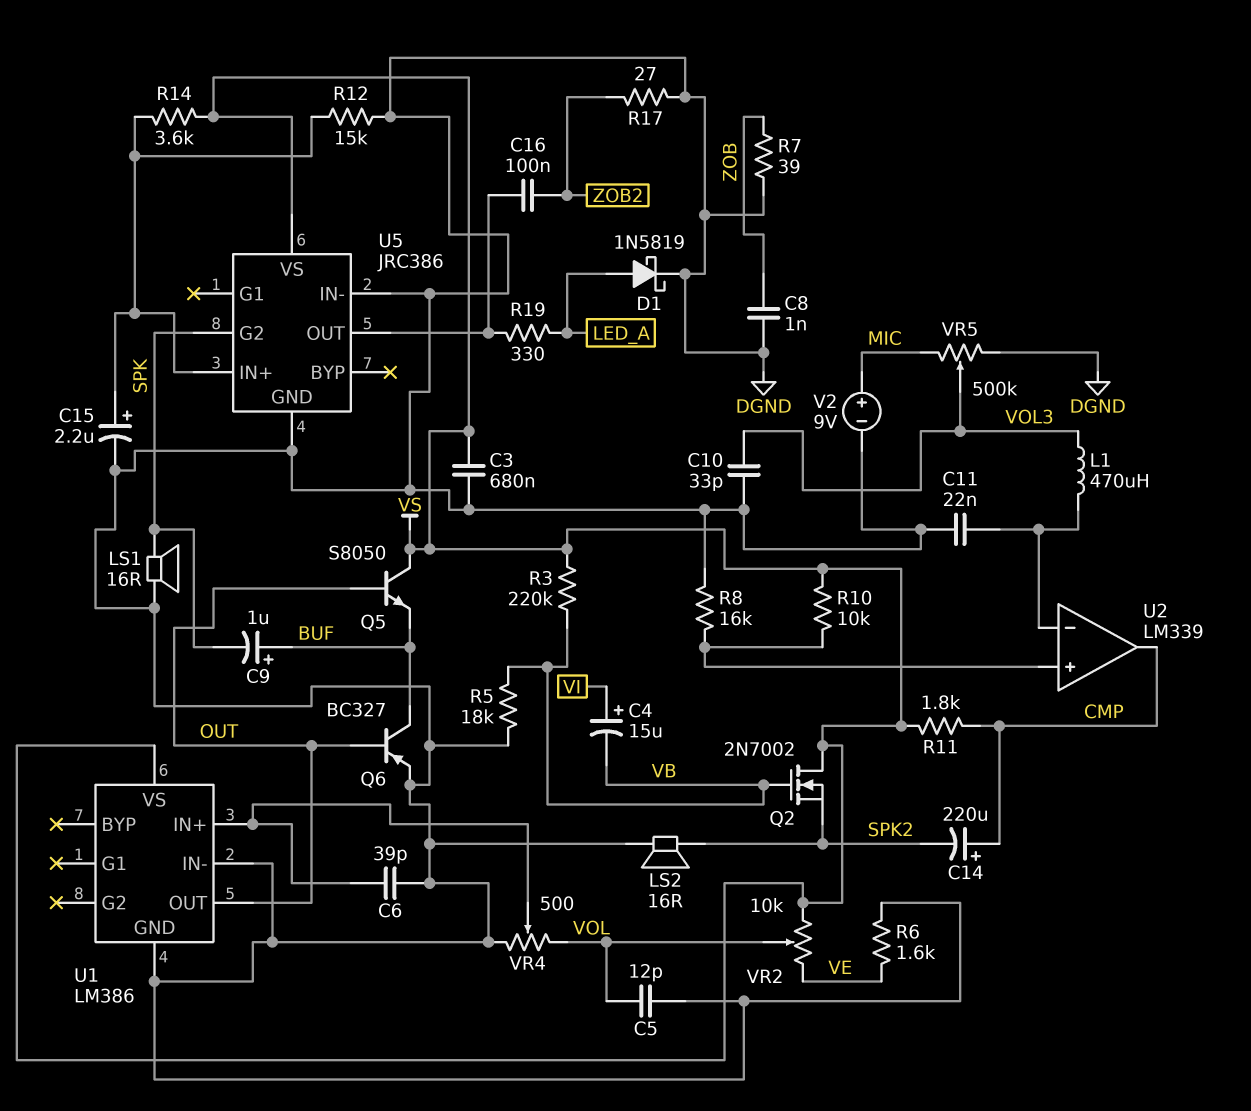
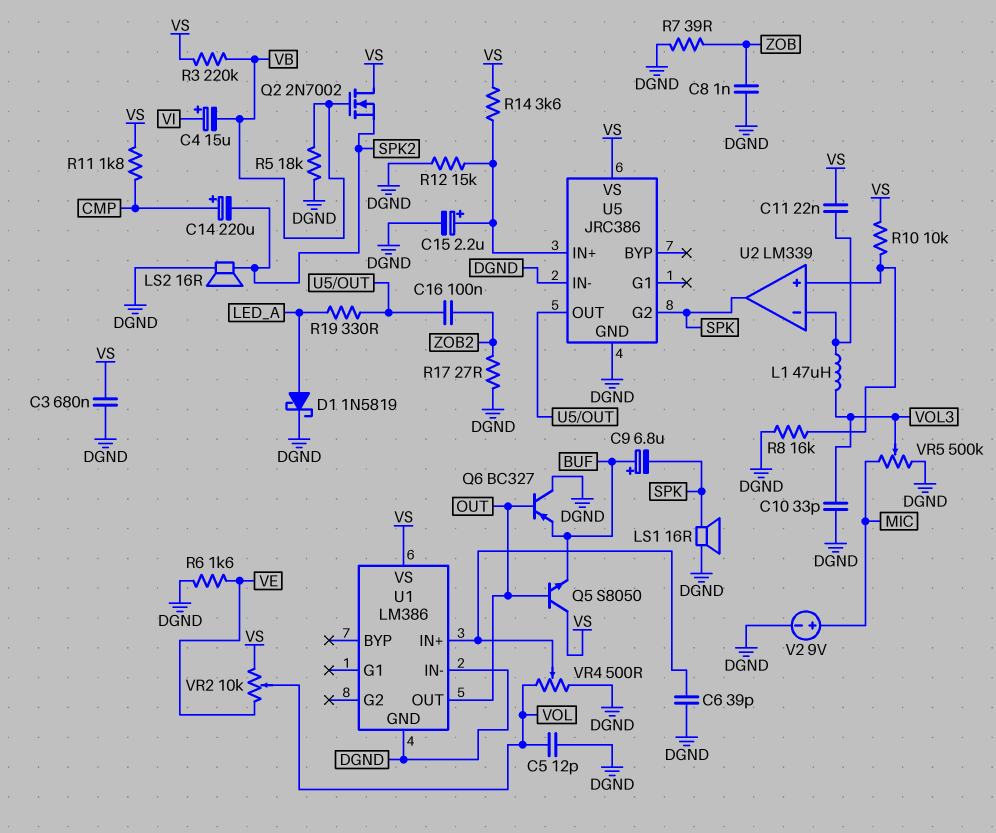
C9: 1uF (plus BUF, minus SPK) -> 6.8uF (plus BUF, minus SPK)
C11: 22nF (DGND, U2/in-) -> 22nF (U2/in-, VS)
L1: 470uH (U2/in-, VOL3) -> 47uH (U2/in-, VOL3)
Q6: PNP BC327 (B OUT, C BUF, E DGND) -> PNP BC327 (B OUT, C DGND, E BUF)
U2 pin out: CMP -> SPK

